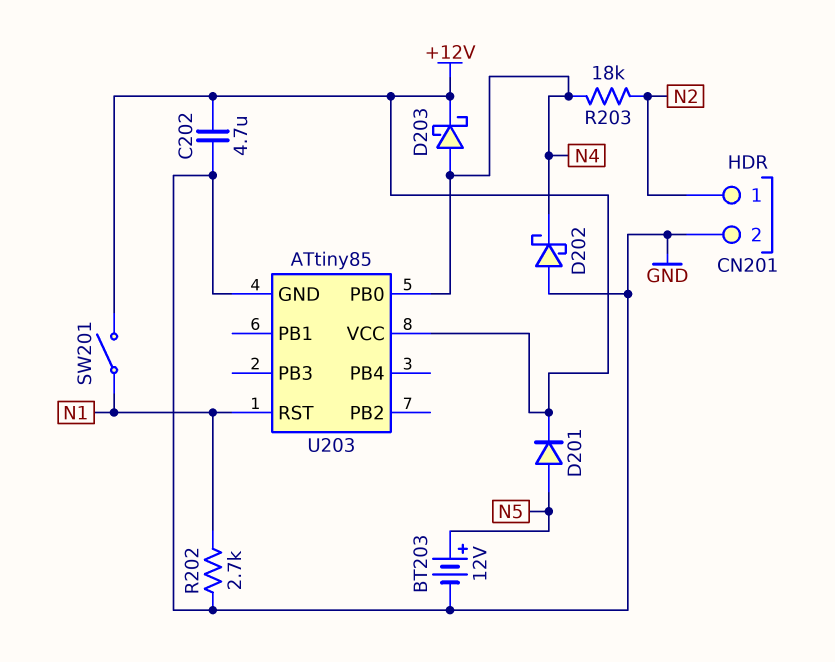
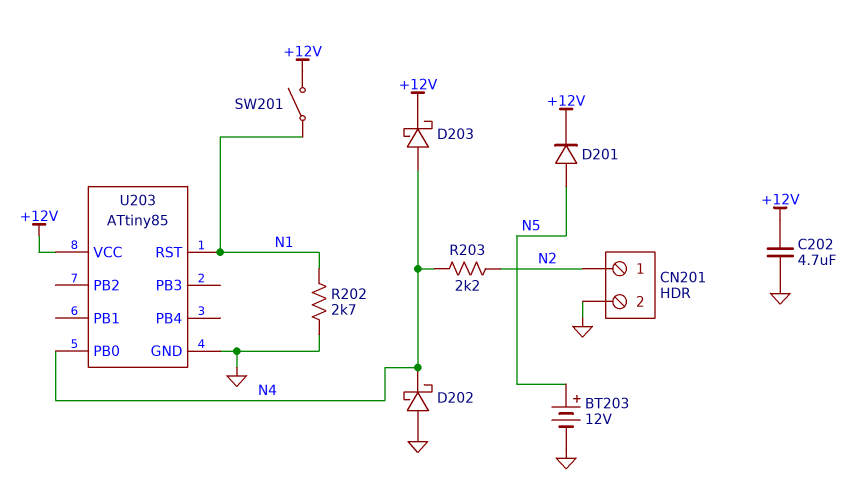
R203: 18k (N2, N4) -> 2.2k (N2, N4)

